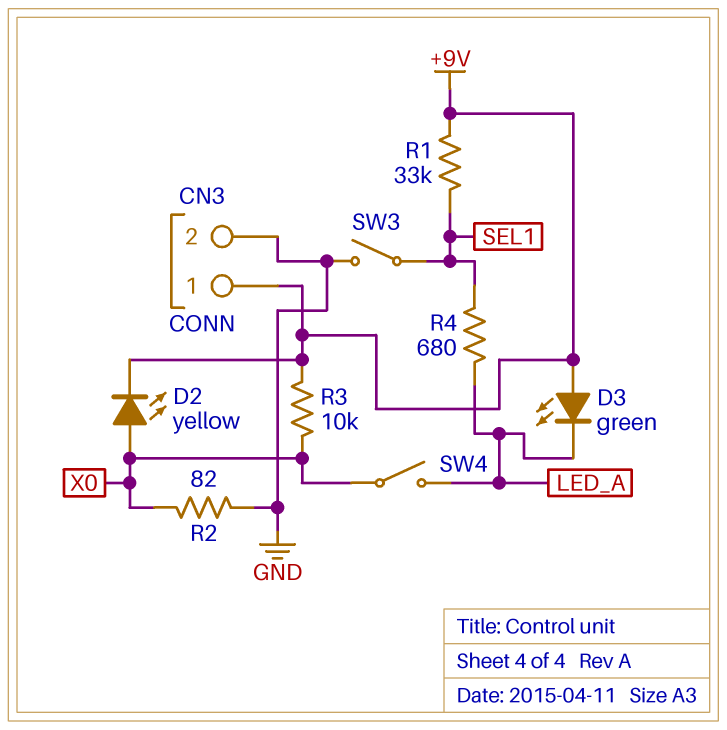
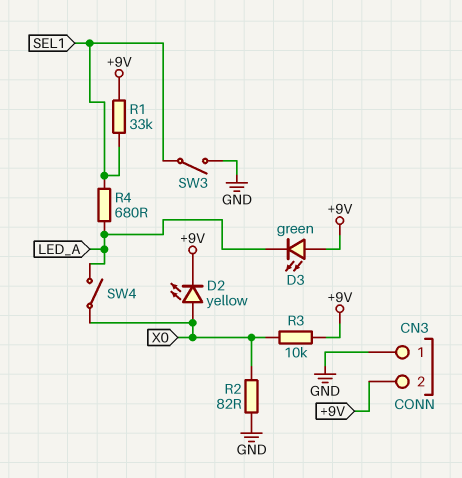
CN3 pin 1: +9V -> GND
CN3 pin 2: GND -> +9V

